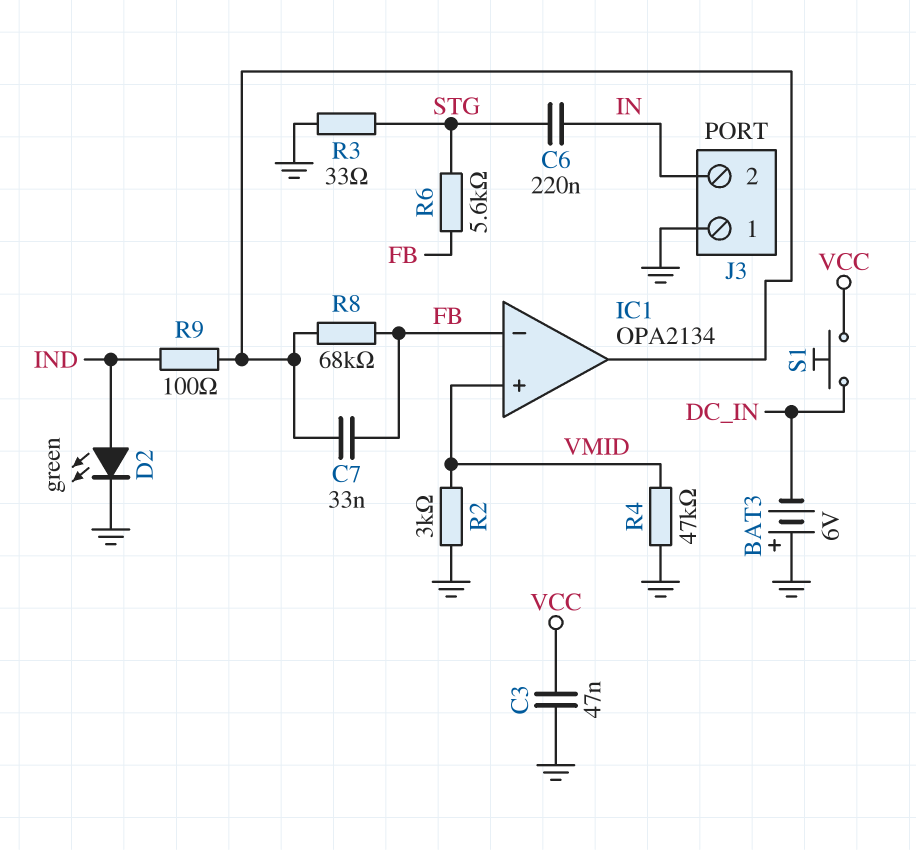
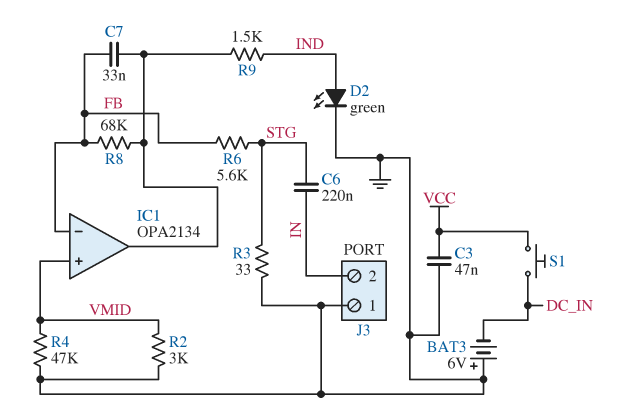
R9: 100 (IC1/out, IND) -> 1.5k (IC1/out, IND)

